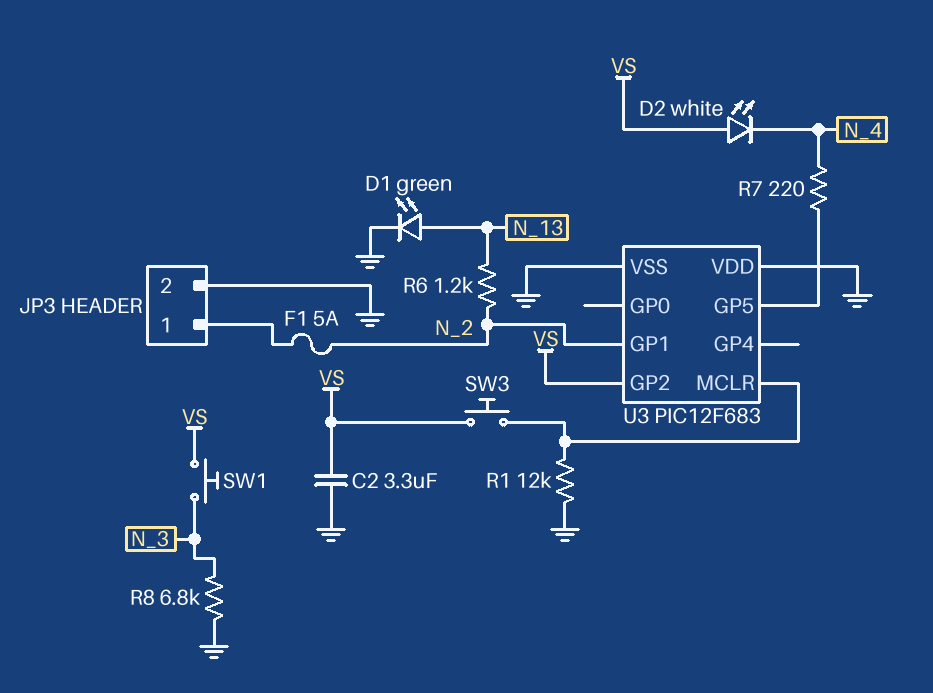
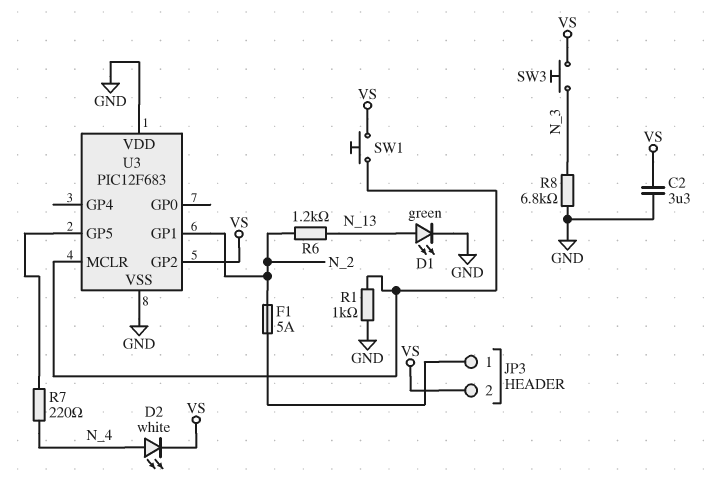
D2: LED white (A VS, K N_4) -> LED white (A N_4, K VS)
JP3 pin 2: GND -> VS
R1: 12k (GND, U3/MCLR) -> 1k (GND, U3/MCLR)
SW1: button (N_3, VS) -> button (U3/MCLR, VS)
SW3: button (U3/MCLR, VS) -> button (N_3, VS)

